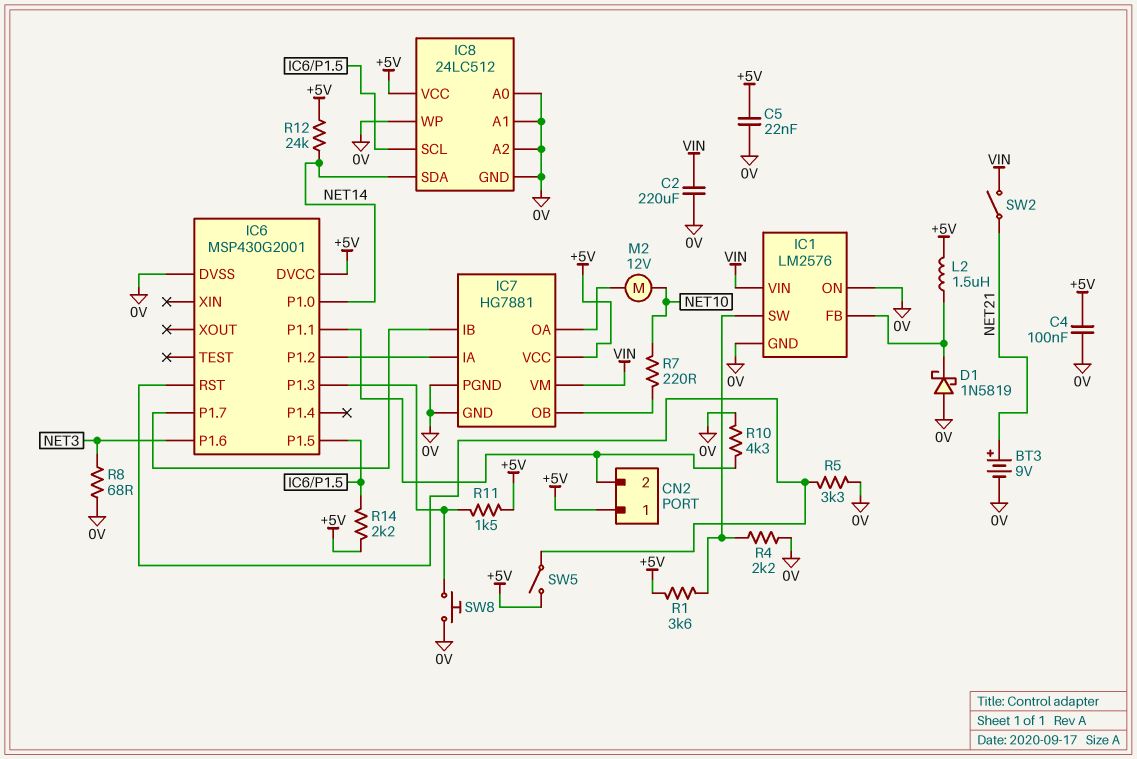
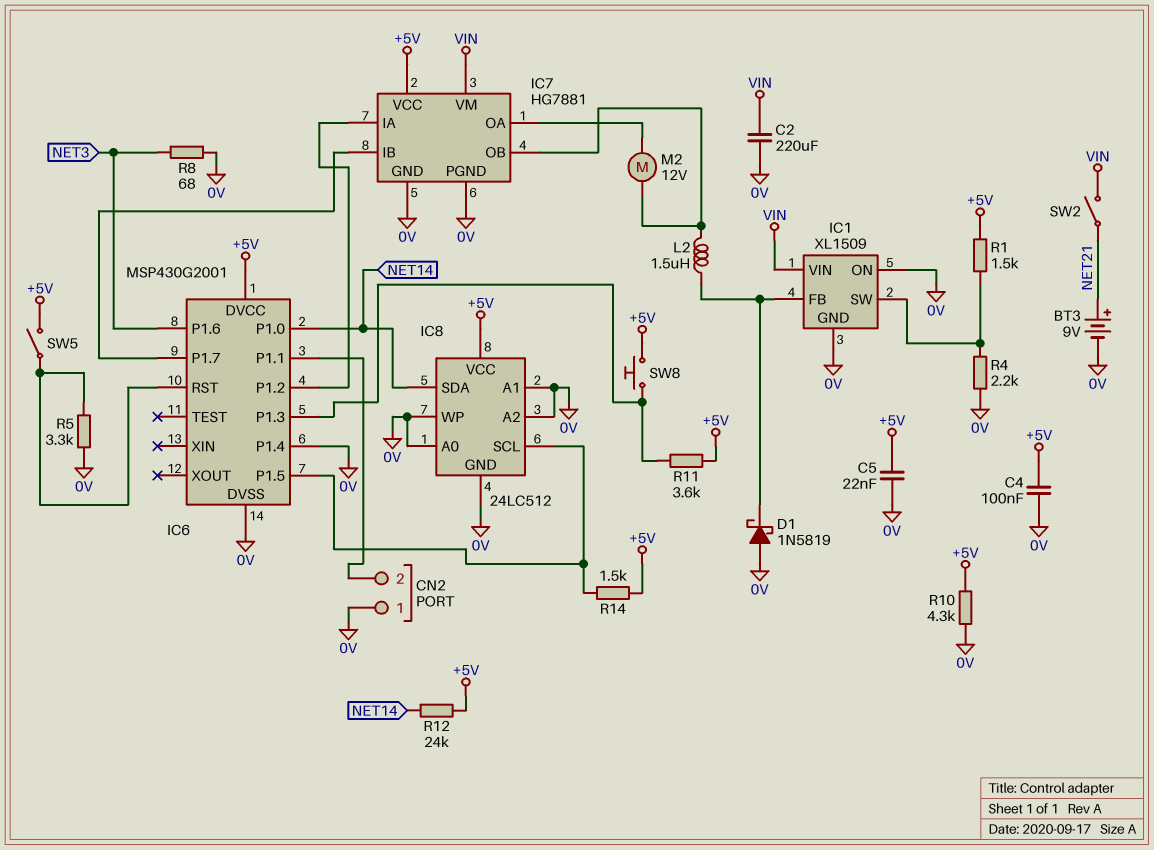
CN2 pin 1: +5V -> 0V
IC1: LM2576 -> XL1509
IC6 pin P1.4: none -> 0V
L2: 1.5uH (+5V, IC1/FB) -> 1.5uH (IC1/FB, IC7/OB)
M2: motor 12V (IC7/OA, NET10) -> motor 12V (IC7/OA, IC7/OB)
R1: 3.6k (+5V, IC1/SW) -> 1.5k (+5V, IC1/SW)
R7: 220 (IC7/OB, NET10) -> none
R10: 4.3k (0V, CN2/2) -> 4.3k (+5V, 0V)
R11: 1.5k (+5V, IC6/P1.3) -> 3.6k (+5V, IC6/P1.3)
R14: 2.2k (+5V, IC6/P1.5) -> 1.5k (+5V, IC6/P1.5)
SW8: button (0V, IC6/P1.3) -> button (+5V, IC6/P1.3)

